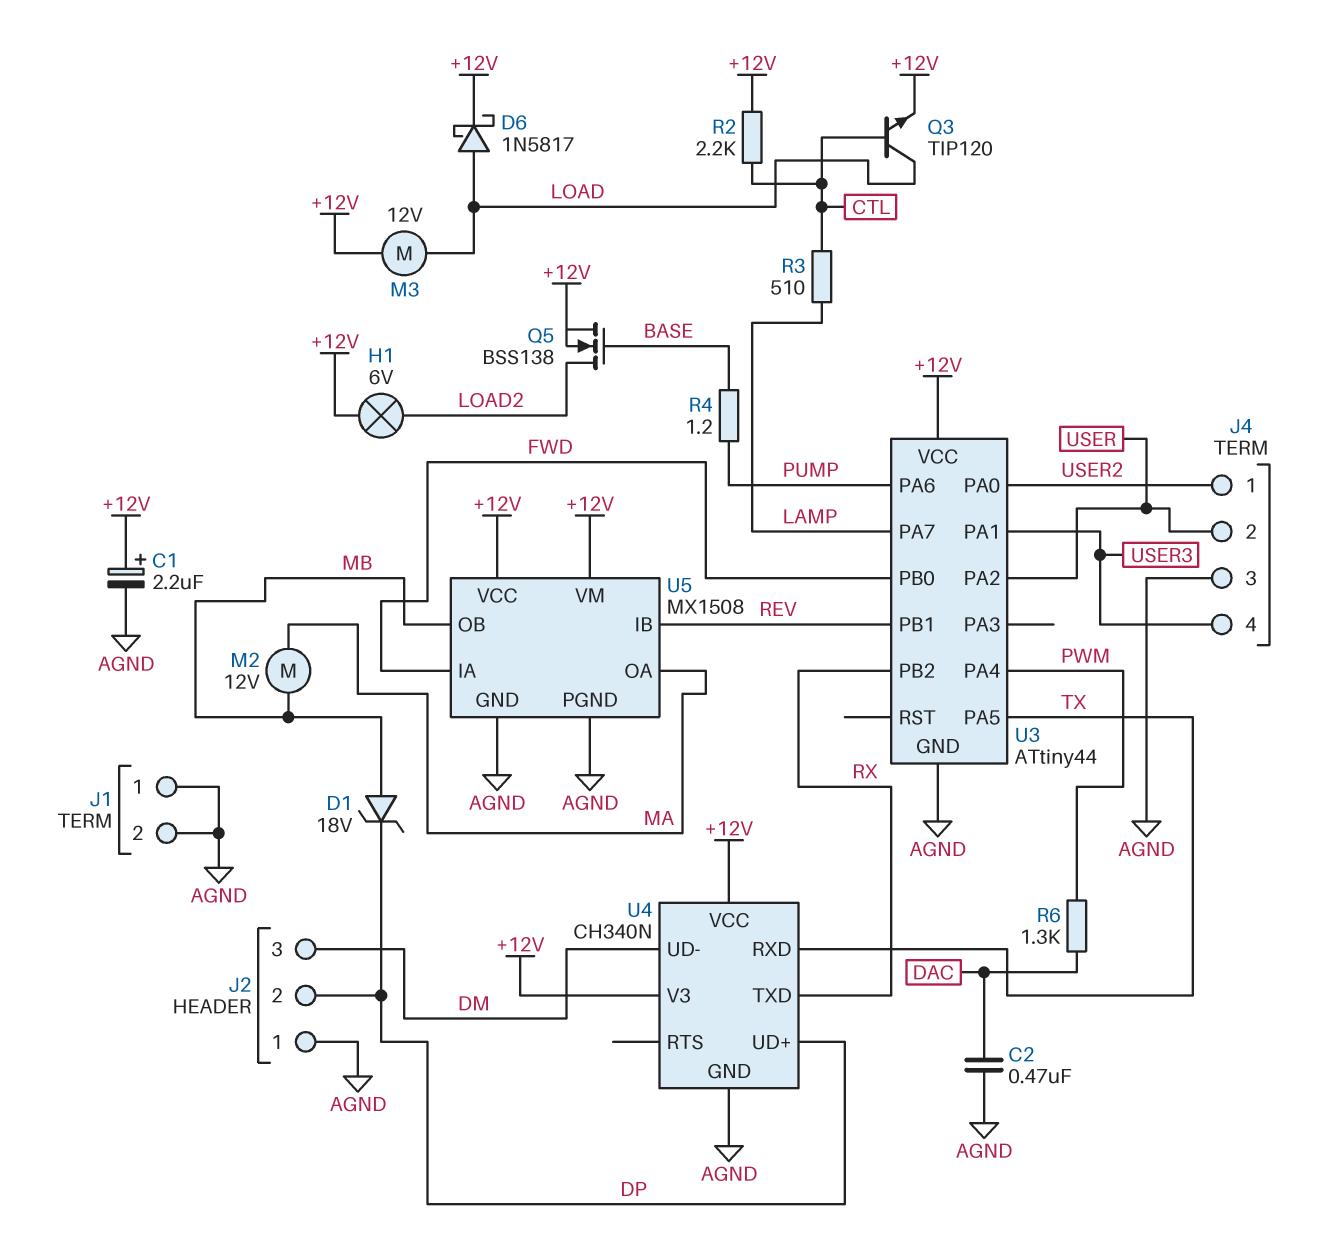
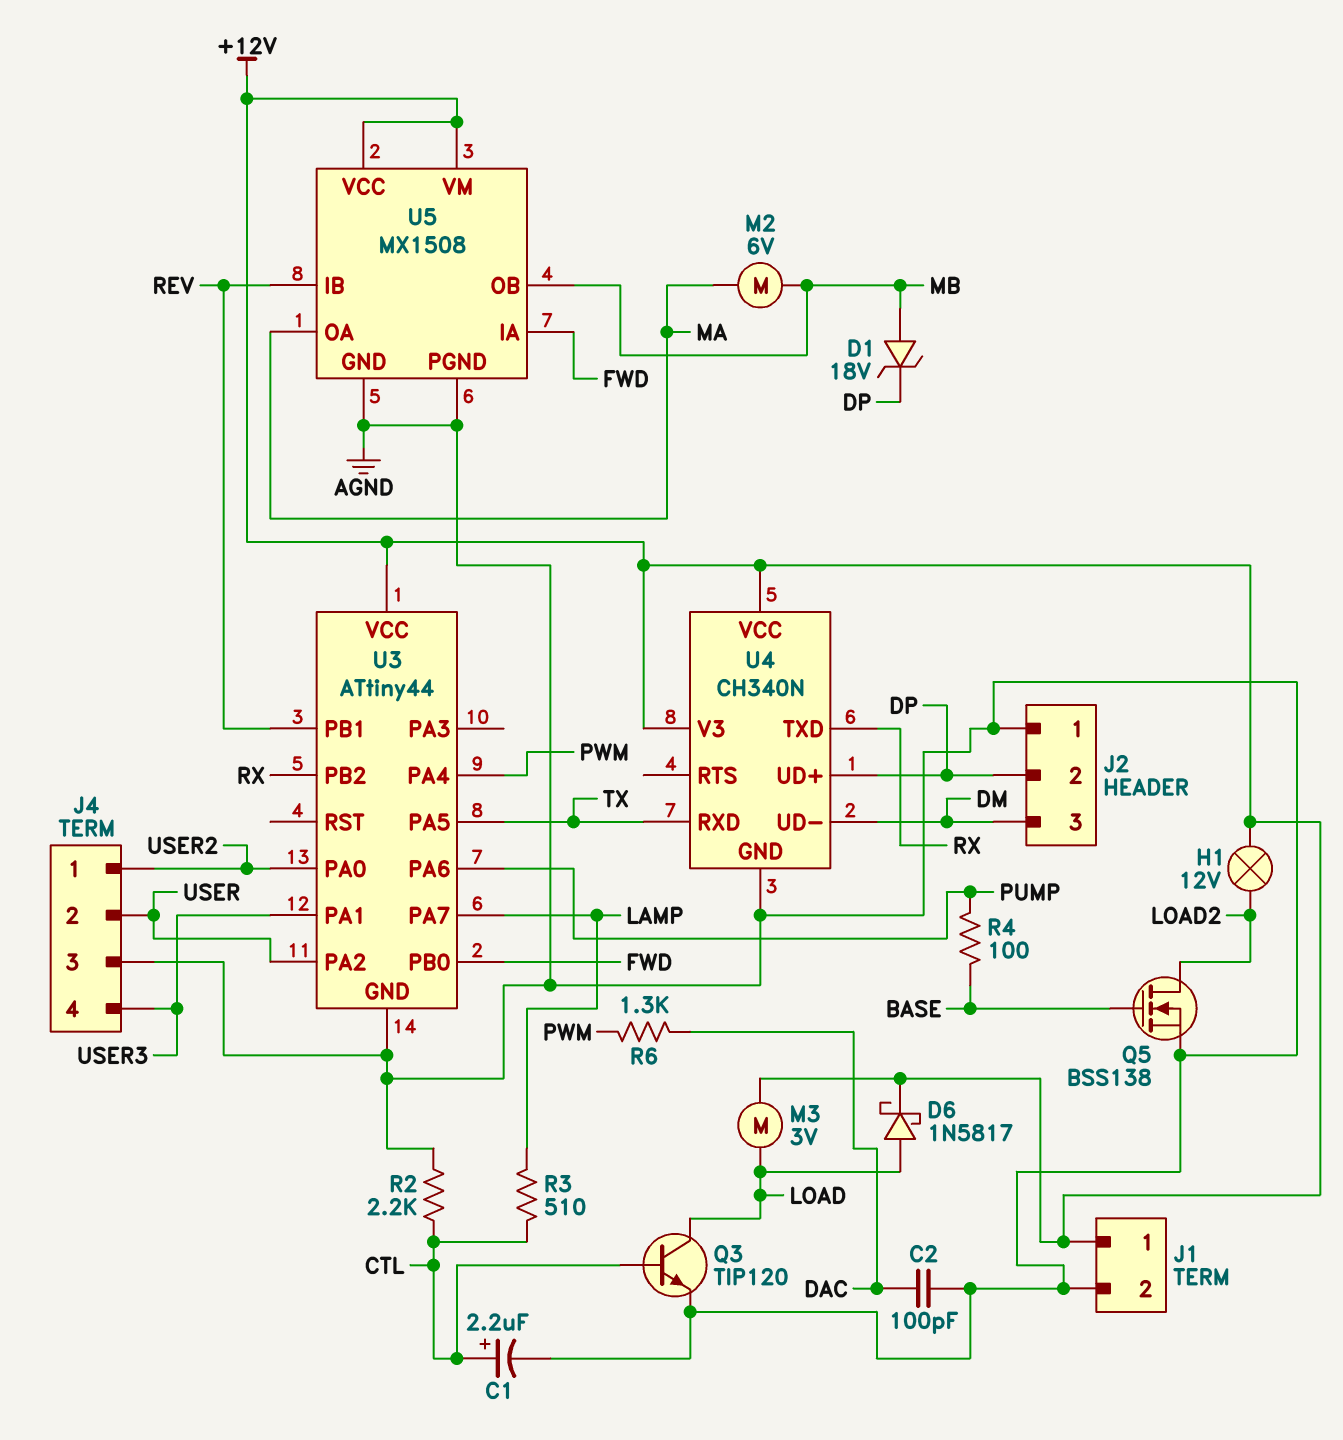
C1: 2.2uF (plus +12V, minus AGND) -> 2.2uF (plus CTL, minus AGND)
C2: 470nF (AGND, DAC) -> 100pF (AGND, DAC)
H1: lamp 6V (+12V, LOAD2) -> lamp 12V (+12V, LOAD2)
J1 pin 1: AGND -> +12V
M2: motor 12V (MA, MB) -> motor 6V (MA, MB)
M3: motor 12V (+12V, LOAD) -> motor 3V (+12V, LOAD)
Q3: NPN TIP120 (B CTL, C LOAD, E +12V) -> NPN TIP120 (B CTL, C LOAD, E AGND)
Q5: NMOS BSS138 (G BASE, D LOAD2, S +12V) -> NMOS BSS138 (G BASE, D LOAD2, S AGND)
R2: 2.2k (+12V, CTL) -> 2.2k (AGND, CTL)
R4: 1.2 (BASE, PUMP) -> 100 (BASE, PUMP)

